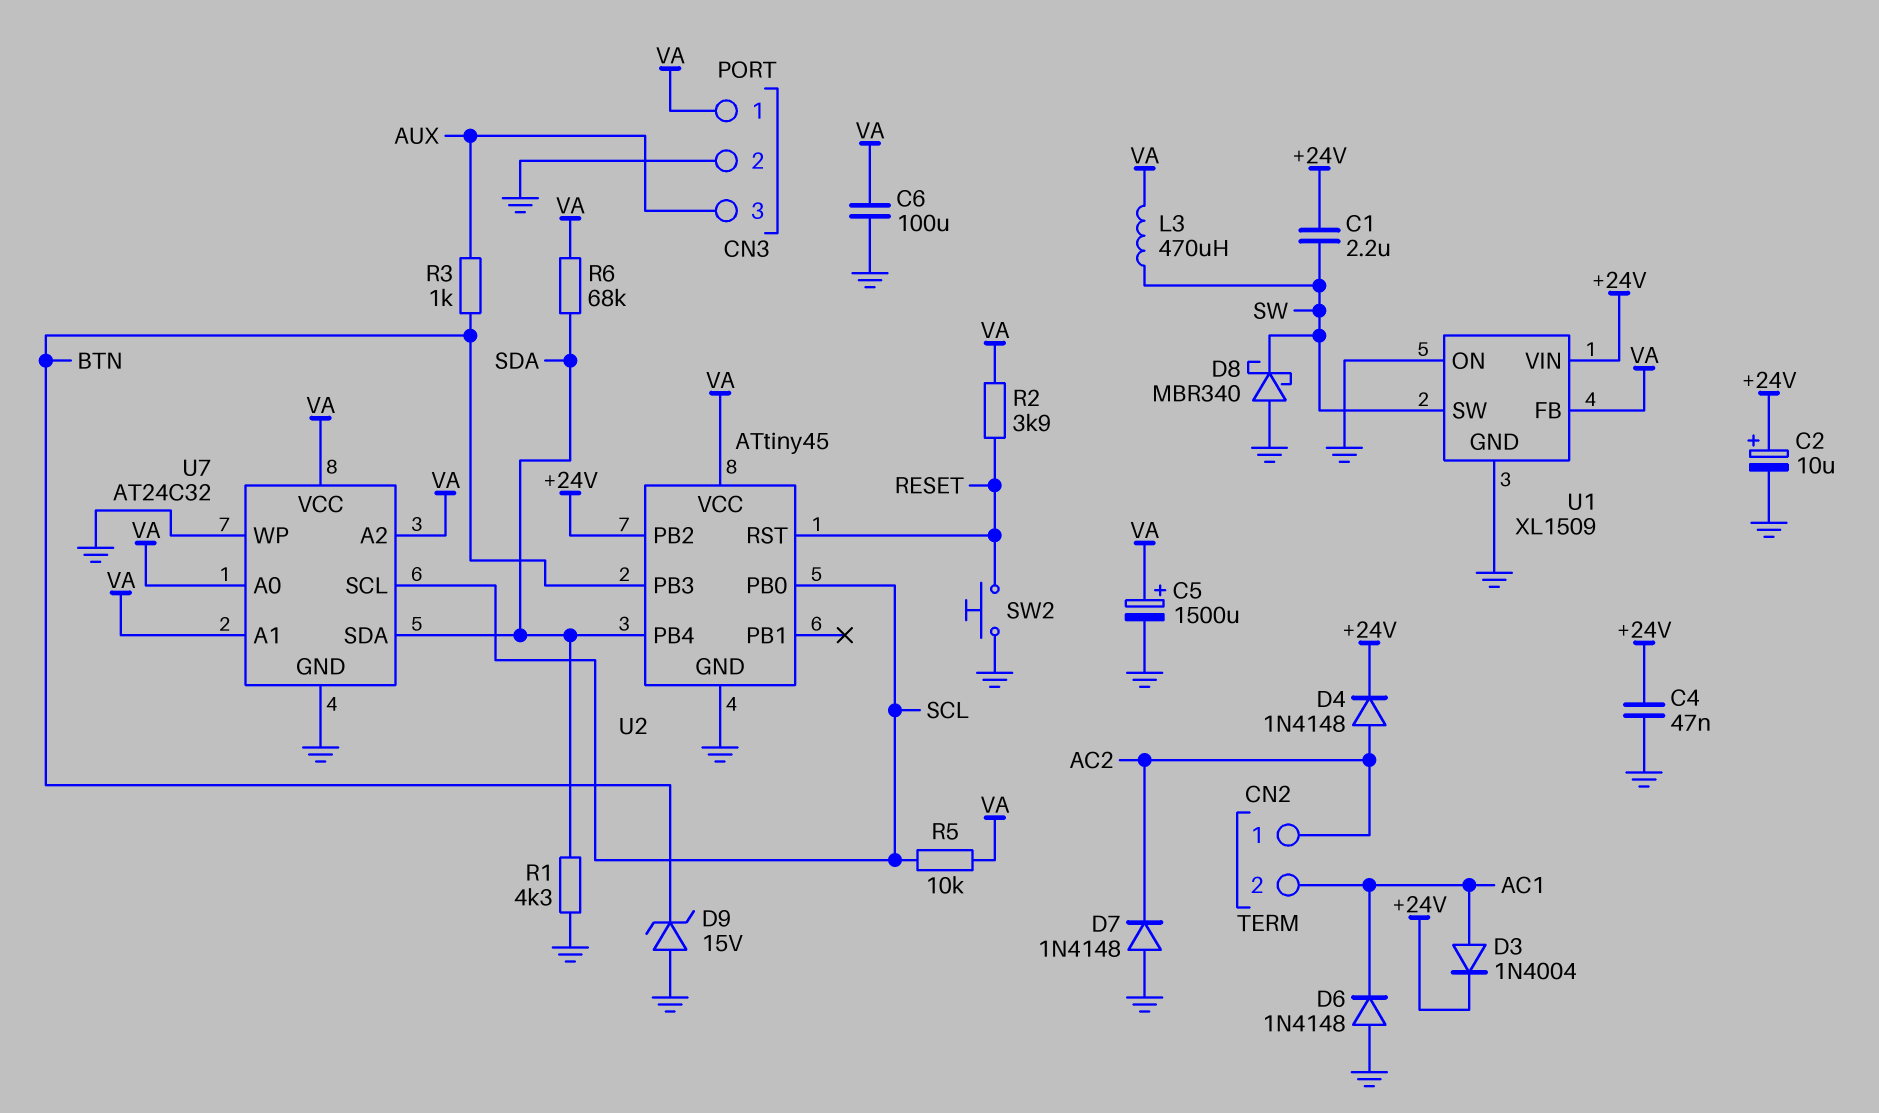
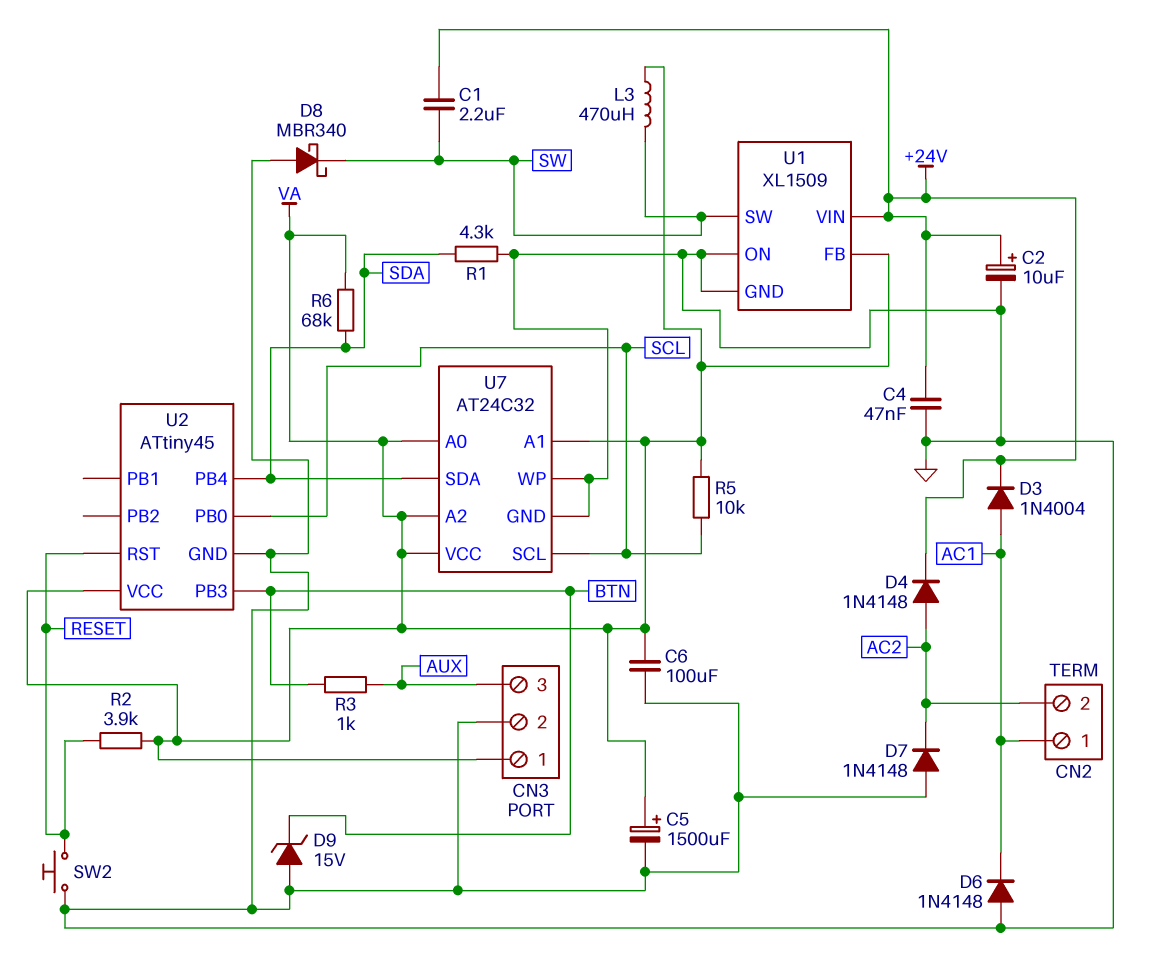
CN2 pin 1: AC2 -> AC1
CN2 pin 2: AC1 -> AC2
U2 pin PB2: +24V -> none

